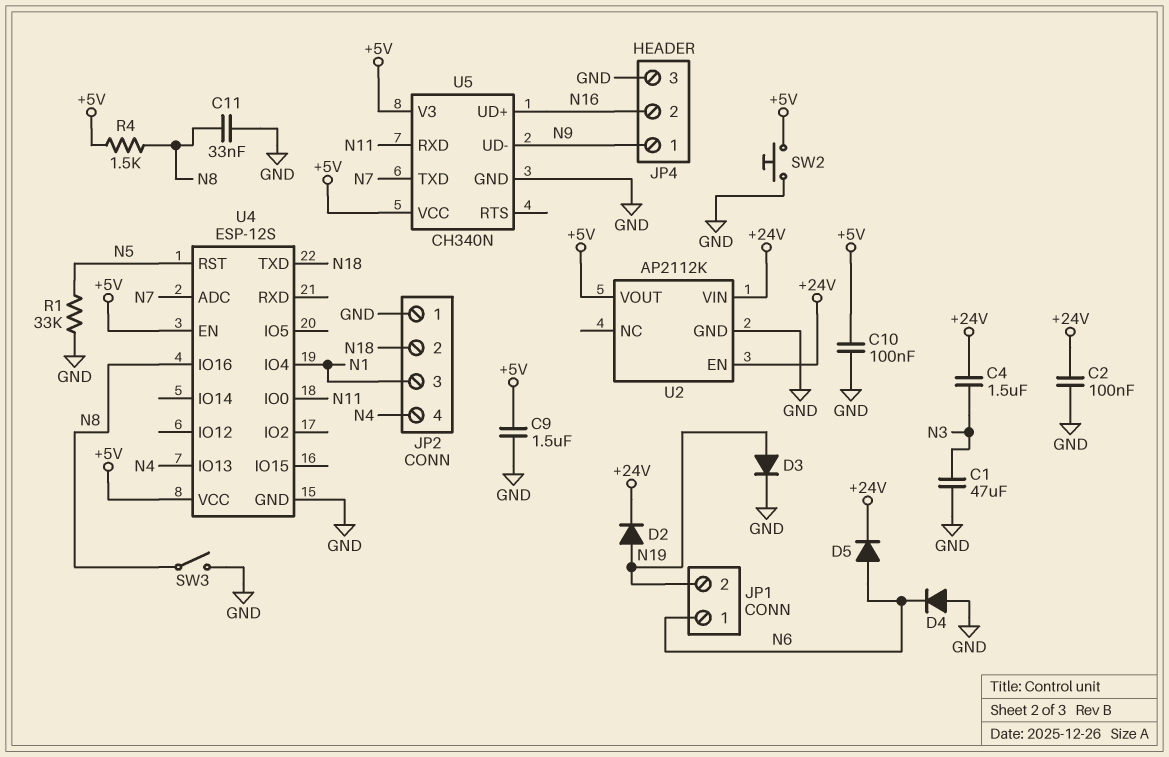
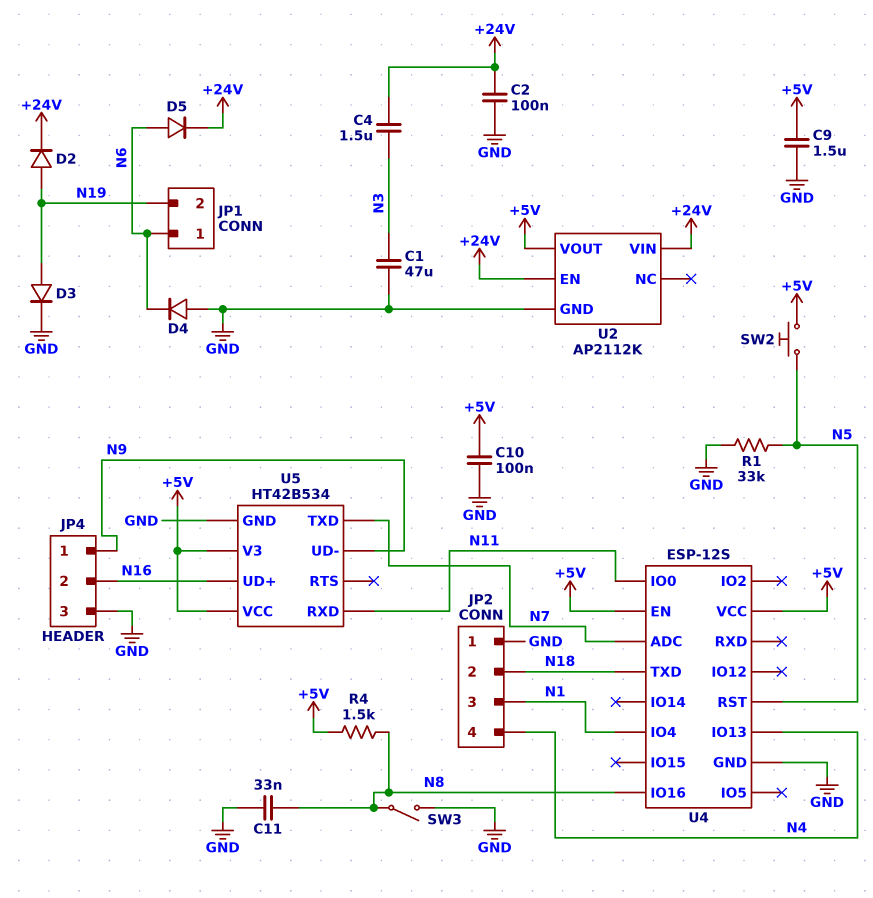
SW2: button (+5V, GND) -> button (+5V, N5)
U5: CH340N -> HT42B534

